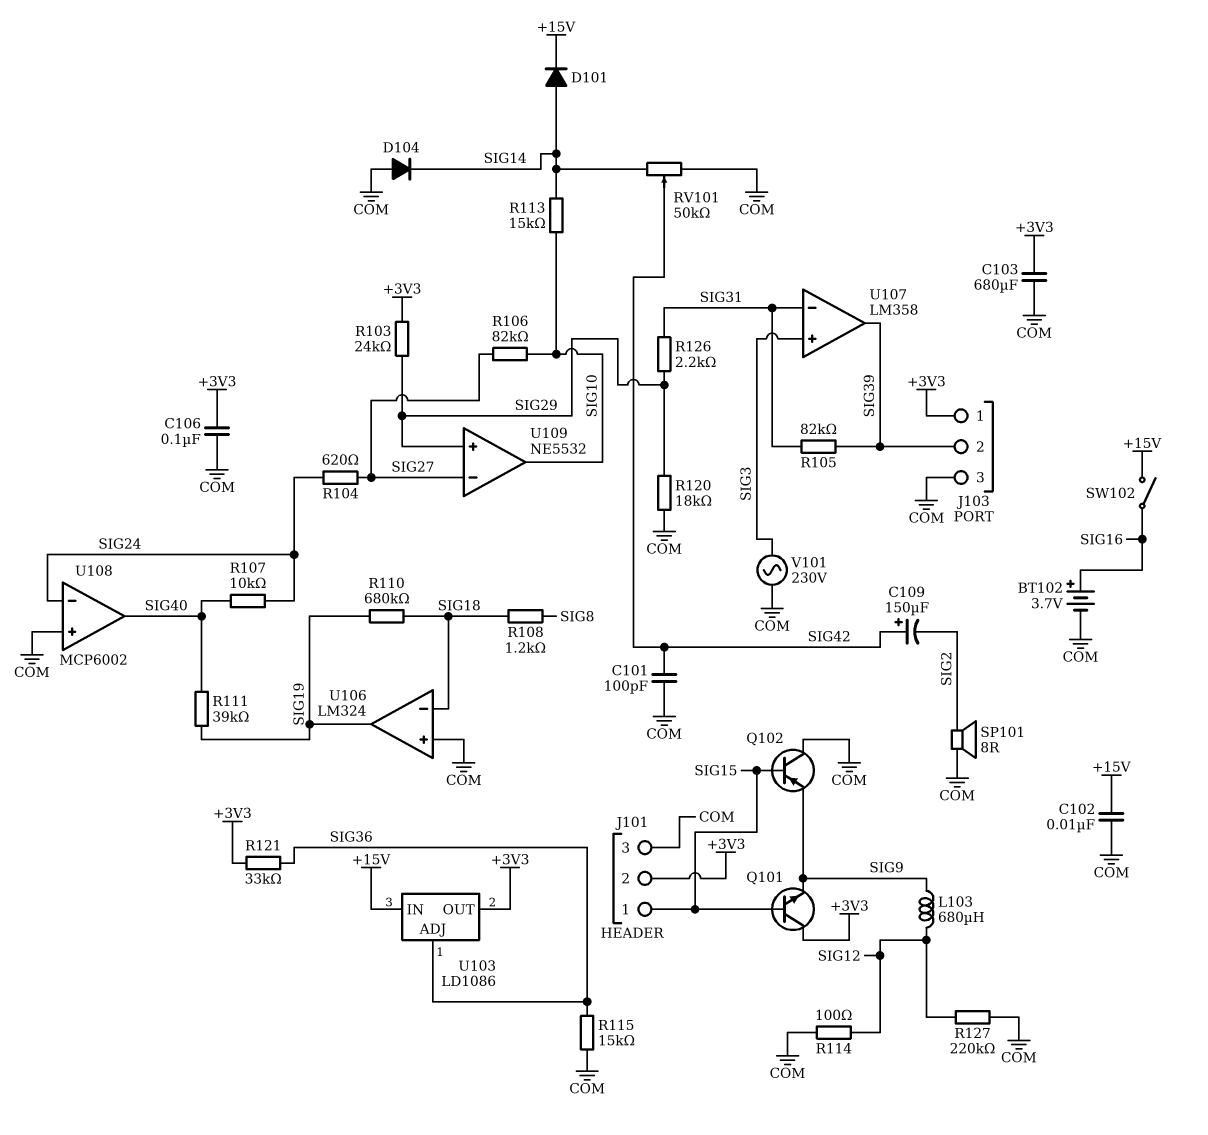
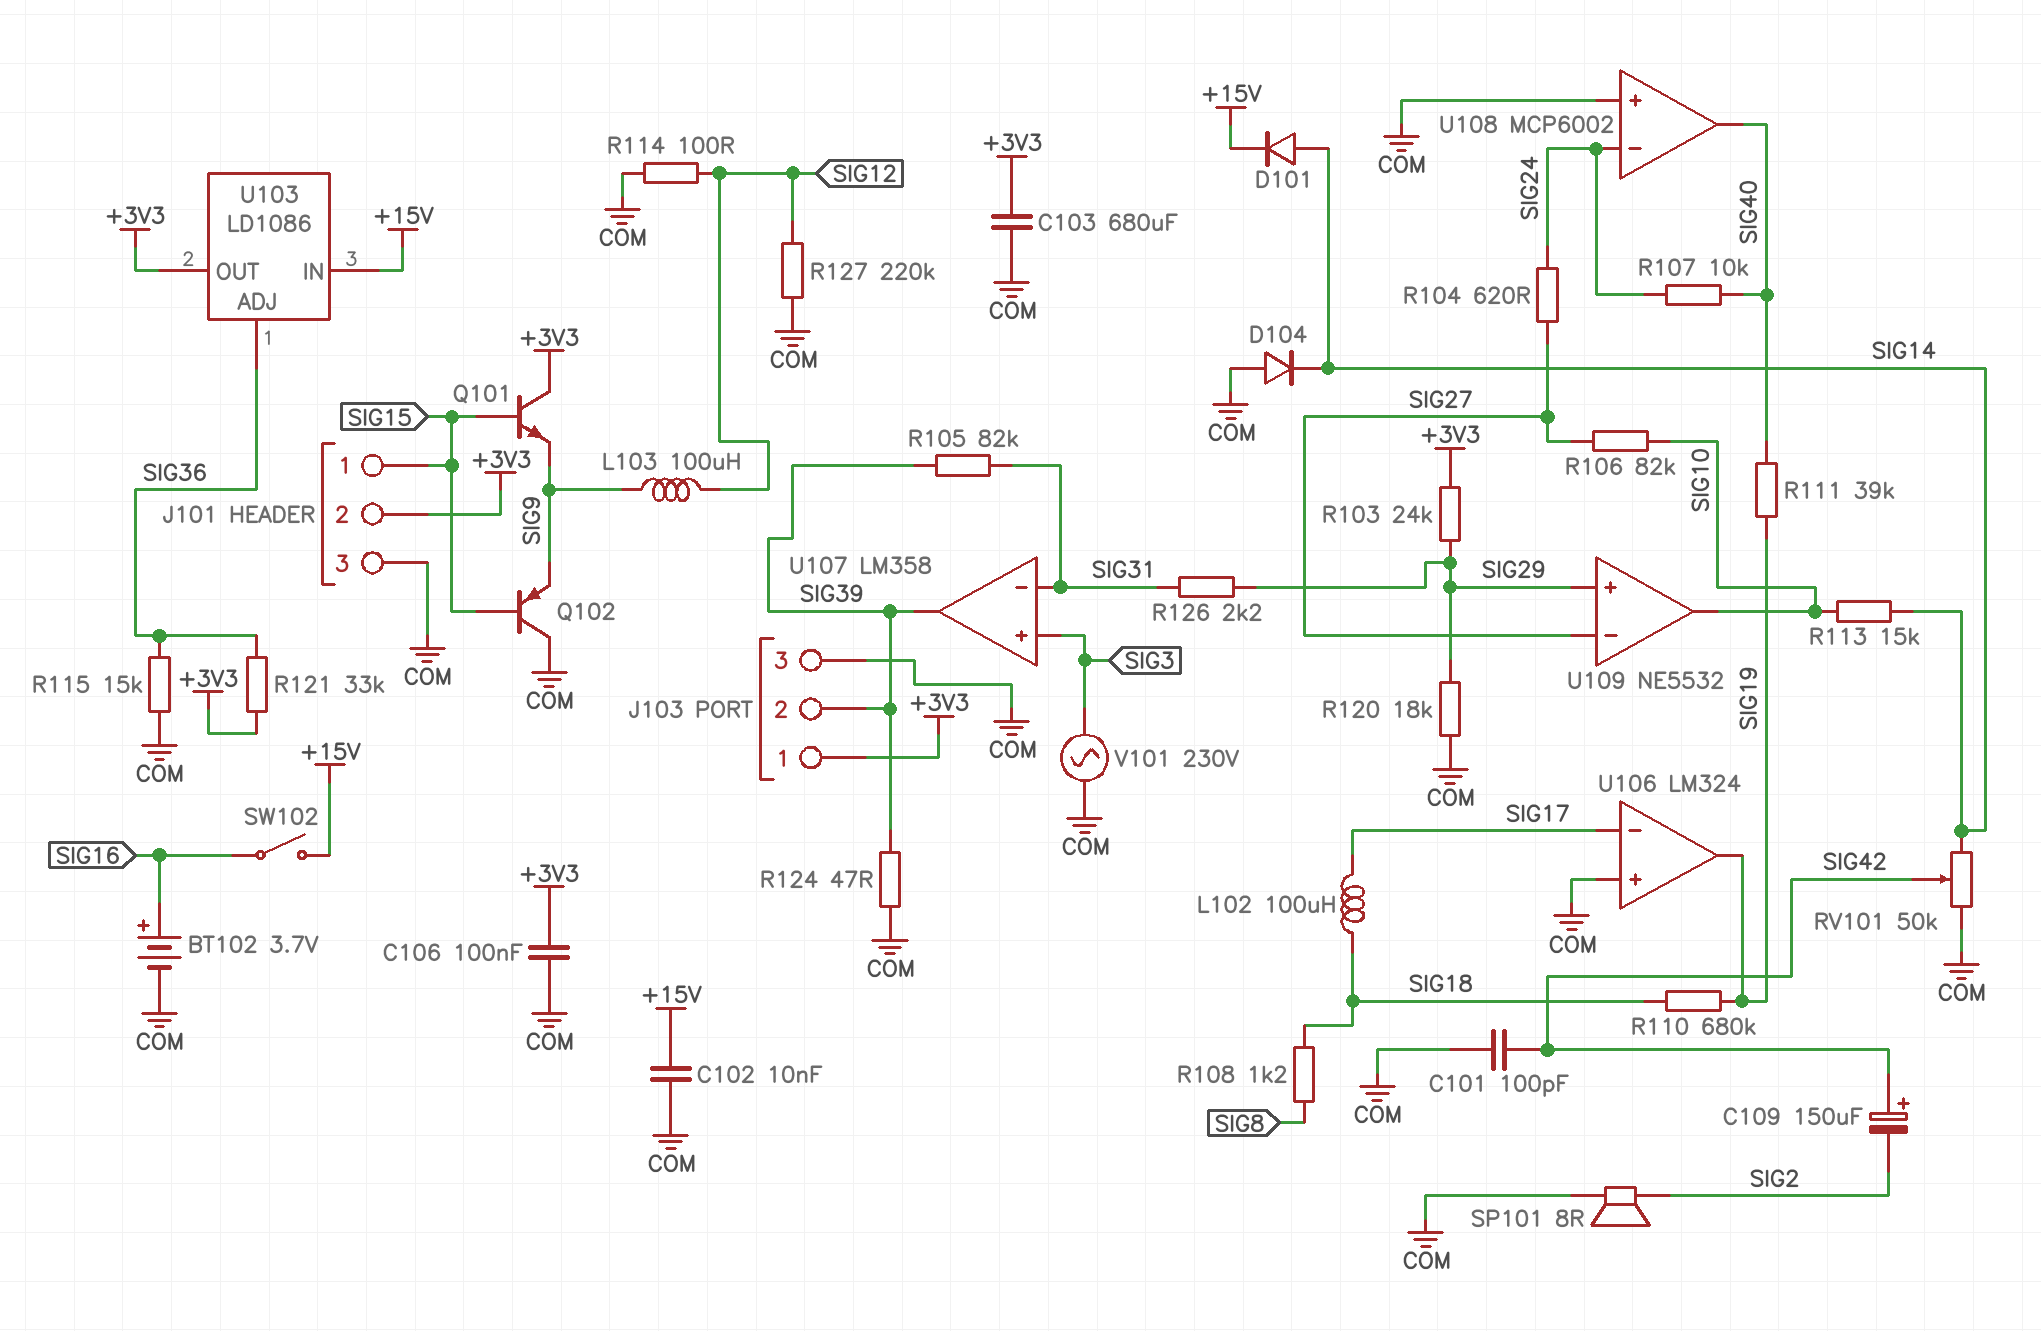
L102: none -> 100uH (SIG17, SIG18)
L103: 680uH (SIG9, SIG12) -> 100uH (SIG9, SIG12)
R124: none -> 47 (COM, SIG39)
U106 pin in-: SIG18 -> SIG17

